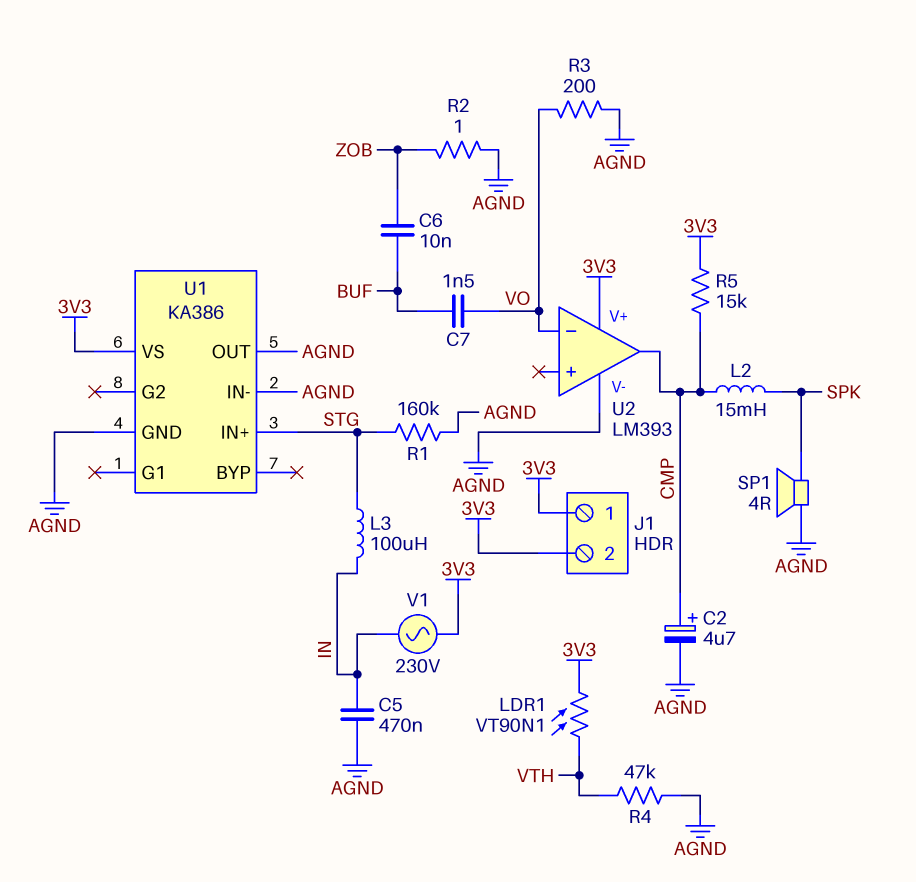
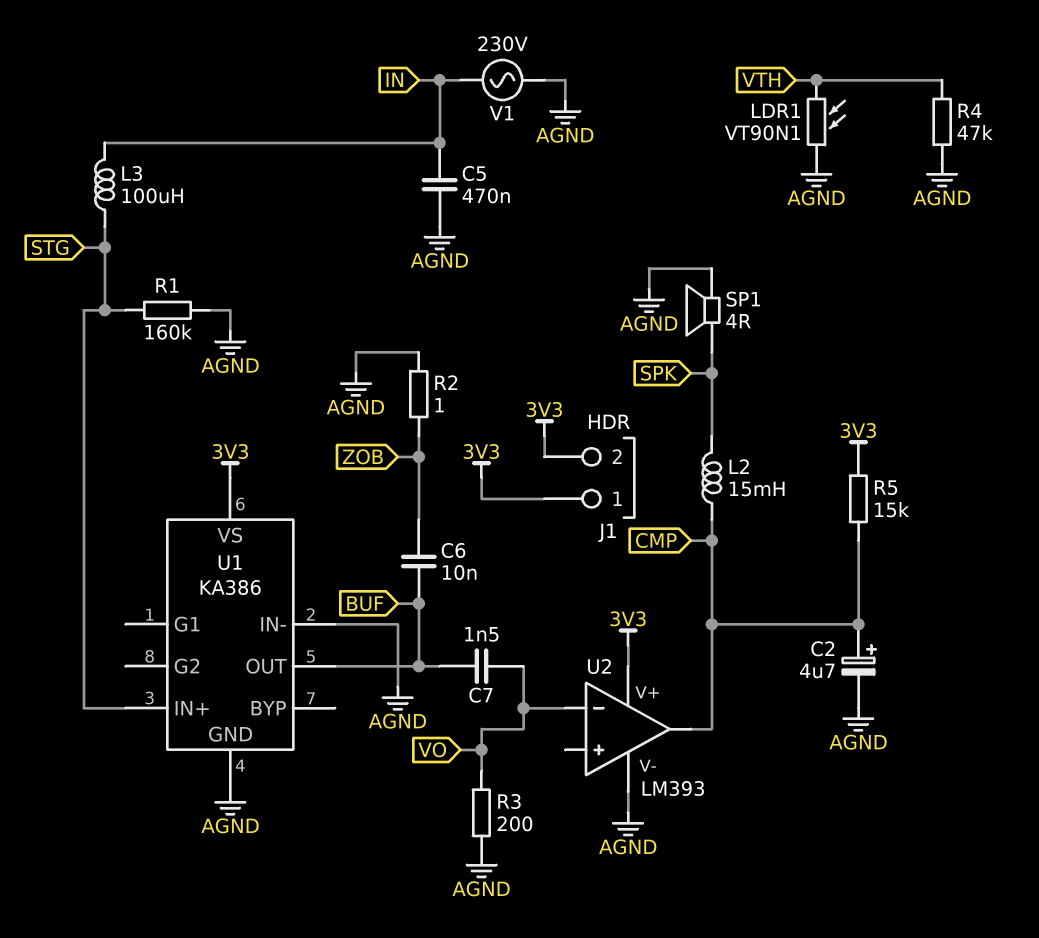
LDR1: VT90N1 (3V3, VTH) -> VT90N1 (AGND, VTH)
U1 pin OUT: AGND -> BUF
V1: AC 230V (3V3, IN) -> AC 230V (AGND, IN)

